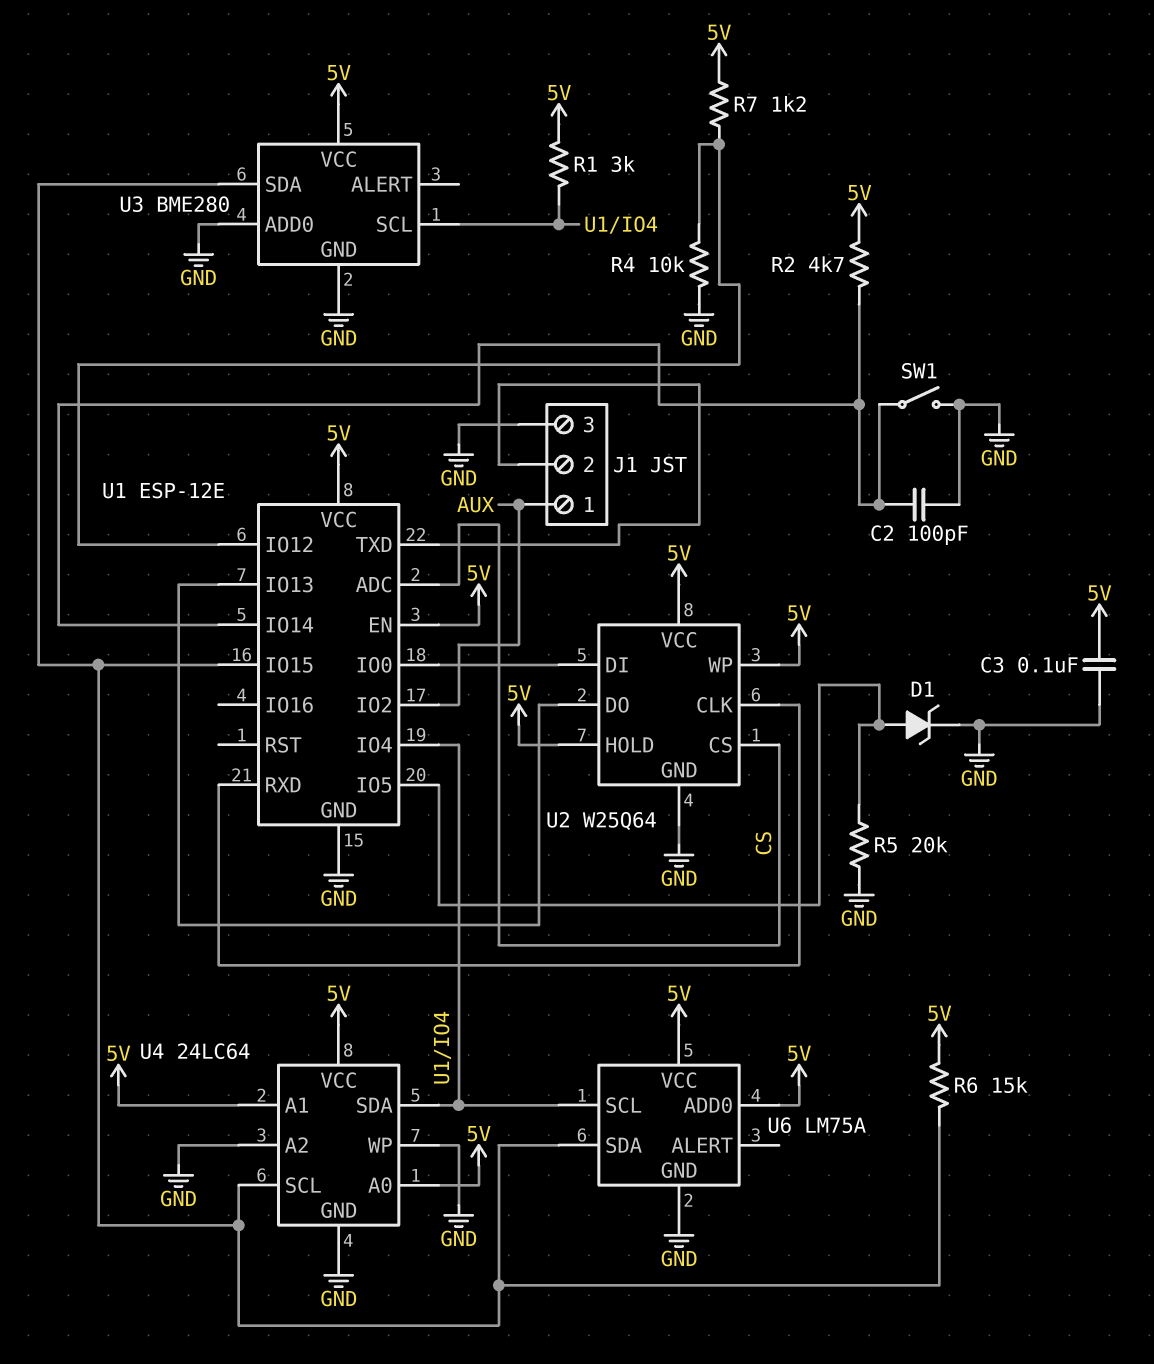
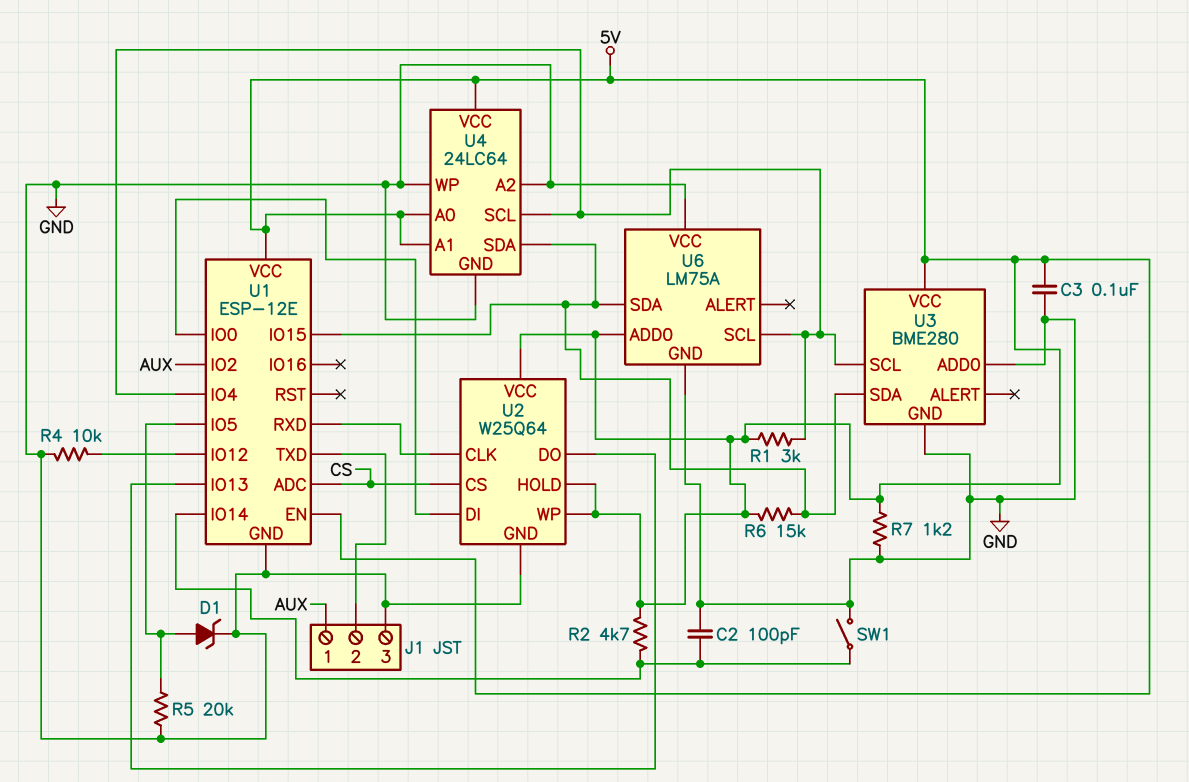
R7: 1.2k (5V, U1/IO12) -> 1.2k (5V, GND)
U4 pin SCL: U1/IO15 -> U1/IO4
U4 pin SDA: U1/IO4 -> U1/IO15
U6 pin VCC: 5V -> GND

